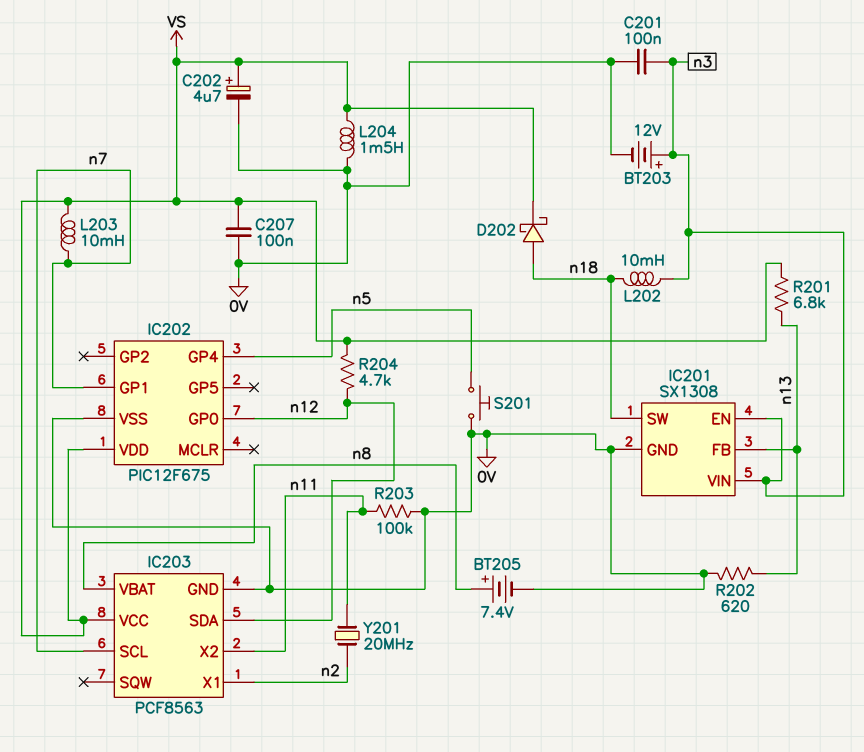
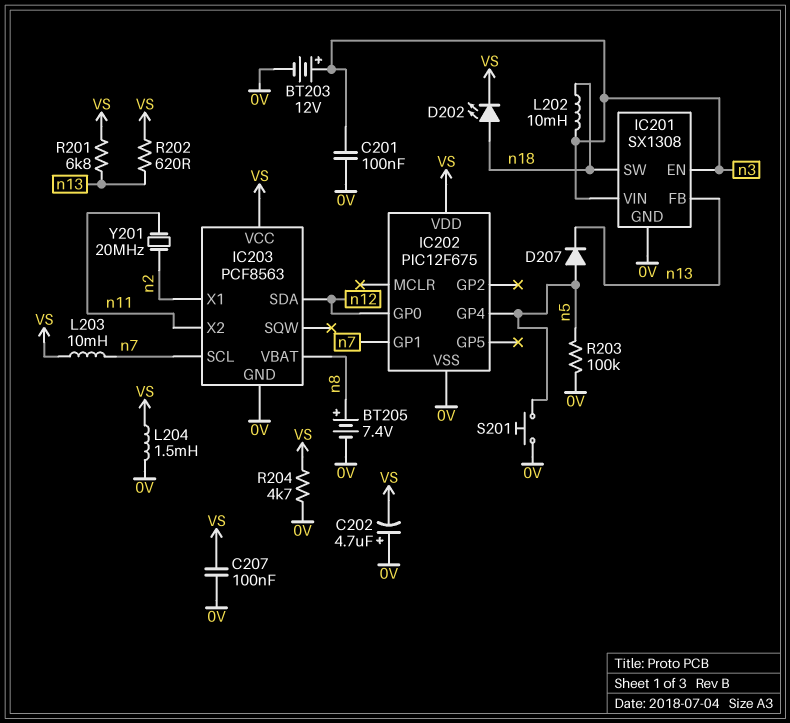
C202: 4.7uF (plus VS, minus 0V) -> 4.7uF (plus 0V, minus VS)
D202: schottky (A n18, K VS) -> LED (A n18, K VS)
D207: none -> diode (A n5, K n13)
R202: 620 (0V, n13) -> 620 (VS, n13)
R203: 100k (0V, n11) -> 100k (0V, n5)
R204: 4.7k (VS, n12) -> 4.7k (0V, VS)

